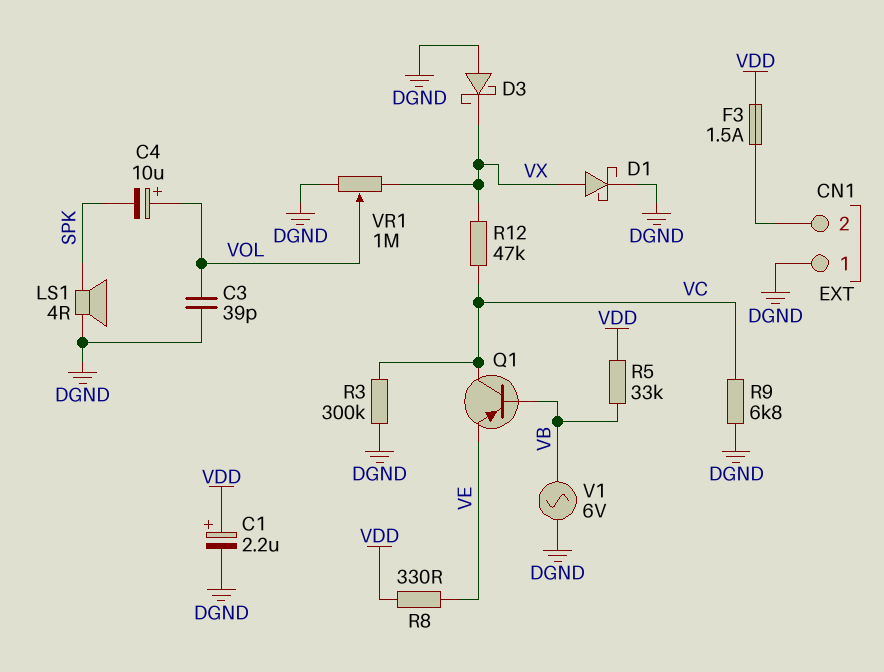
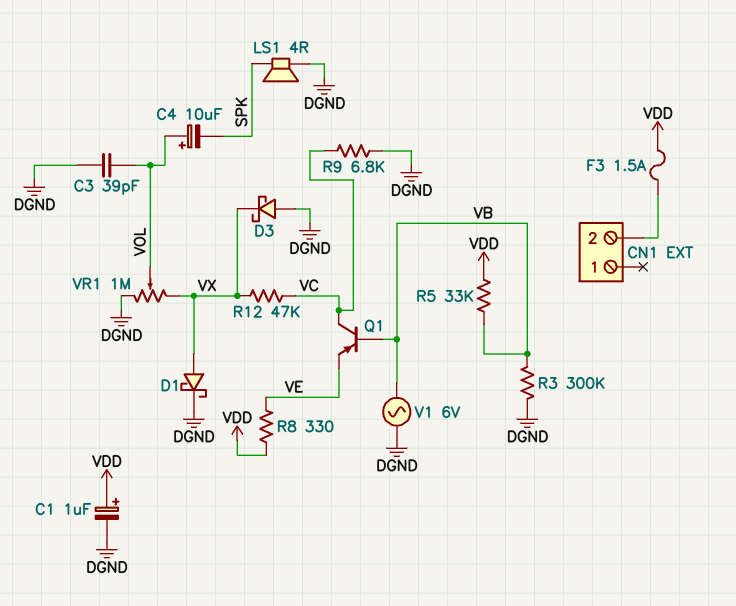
C1: 2.2uF (plus VDD, minus DGND) -> 1uF (plus VDD, minus DGND)
CN1 pin 1: DGND -> none
R3: 300k (DGND, VC) -> 300k (DGND, VB)

